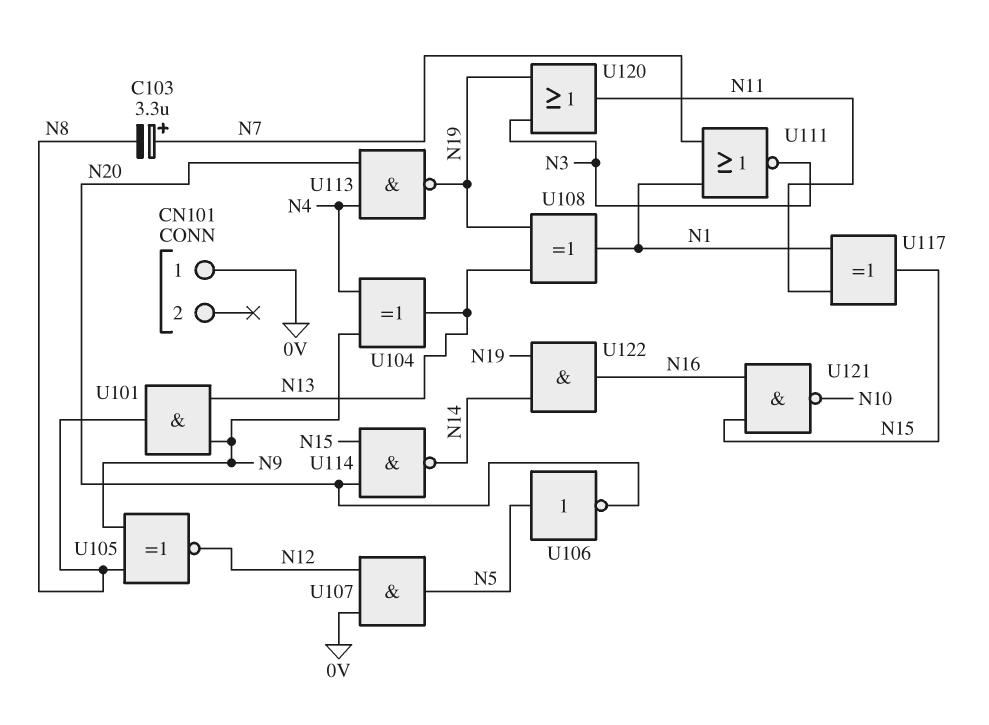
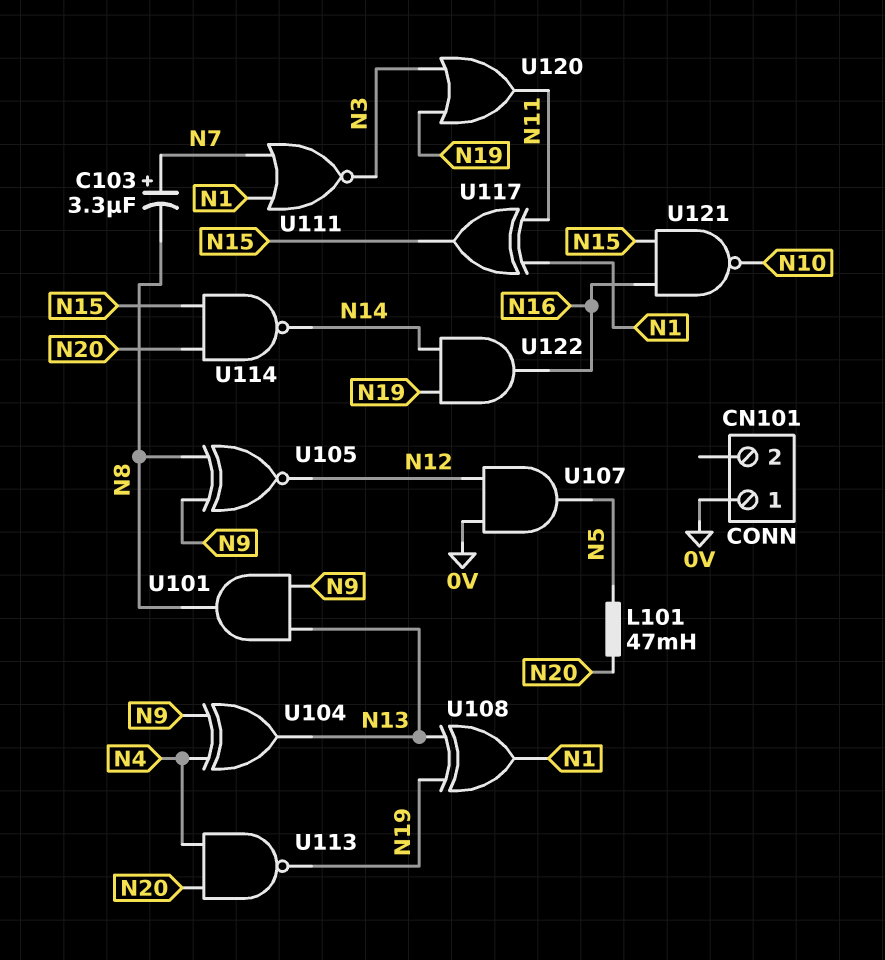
L101: none -> 47mH (N5, N20)
U106: NOT (in N5, out N20) -> none

